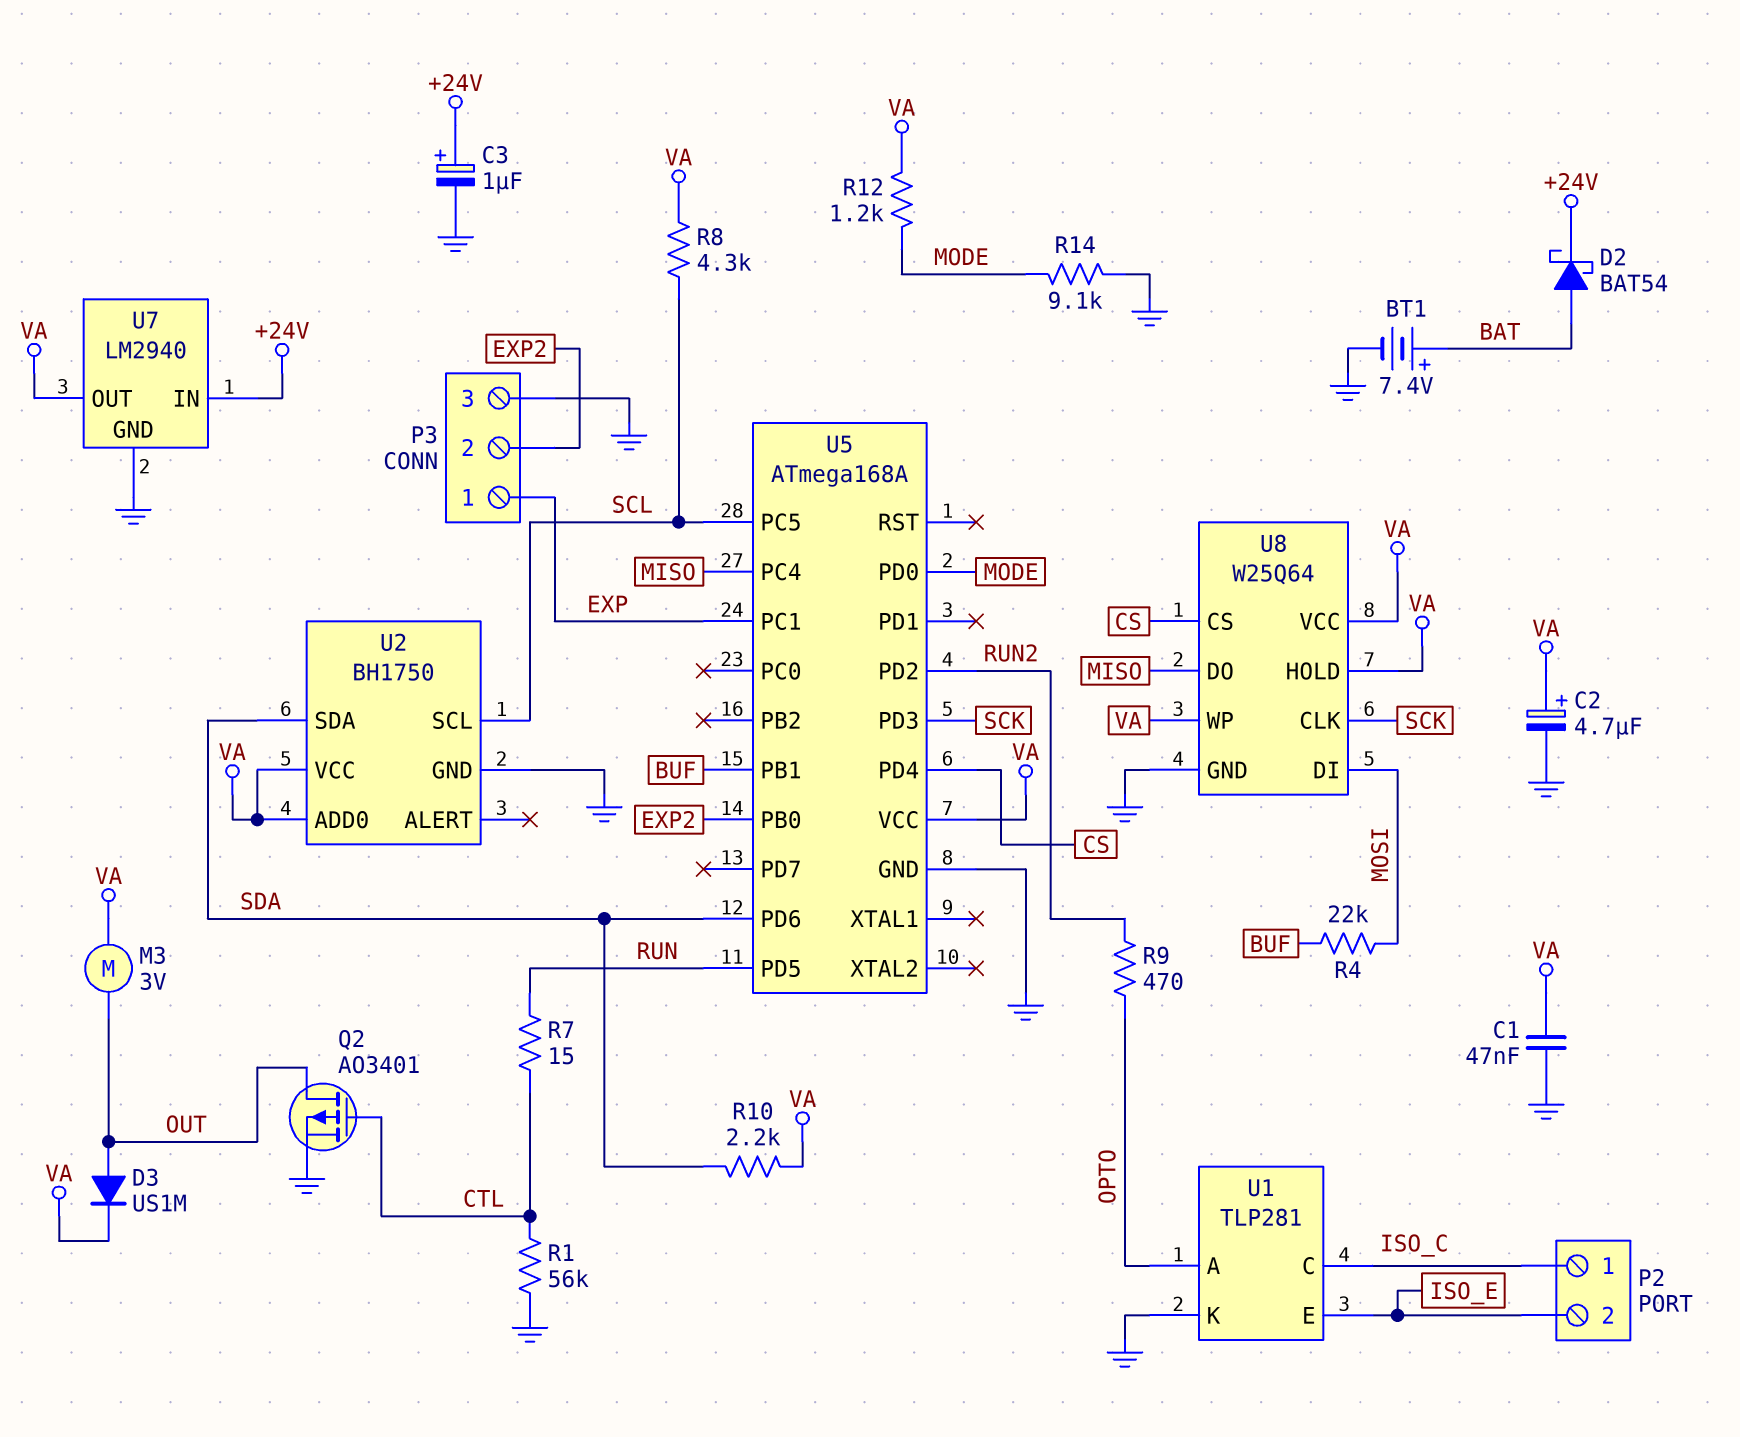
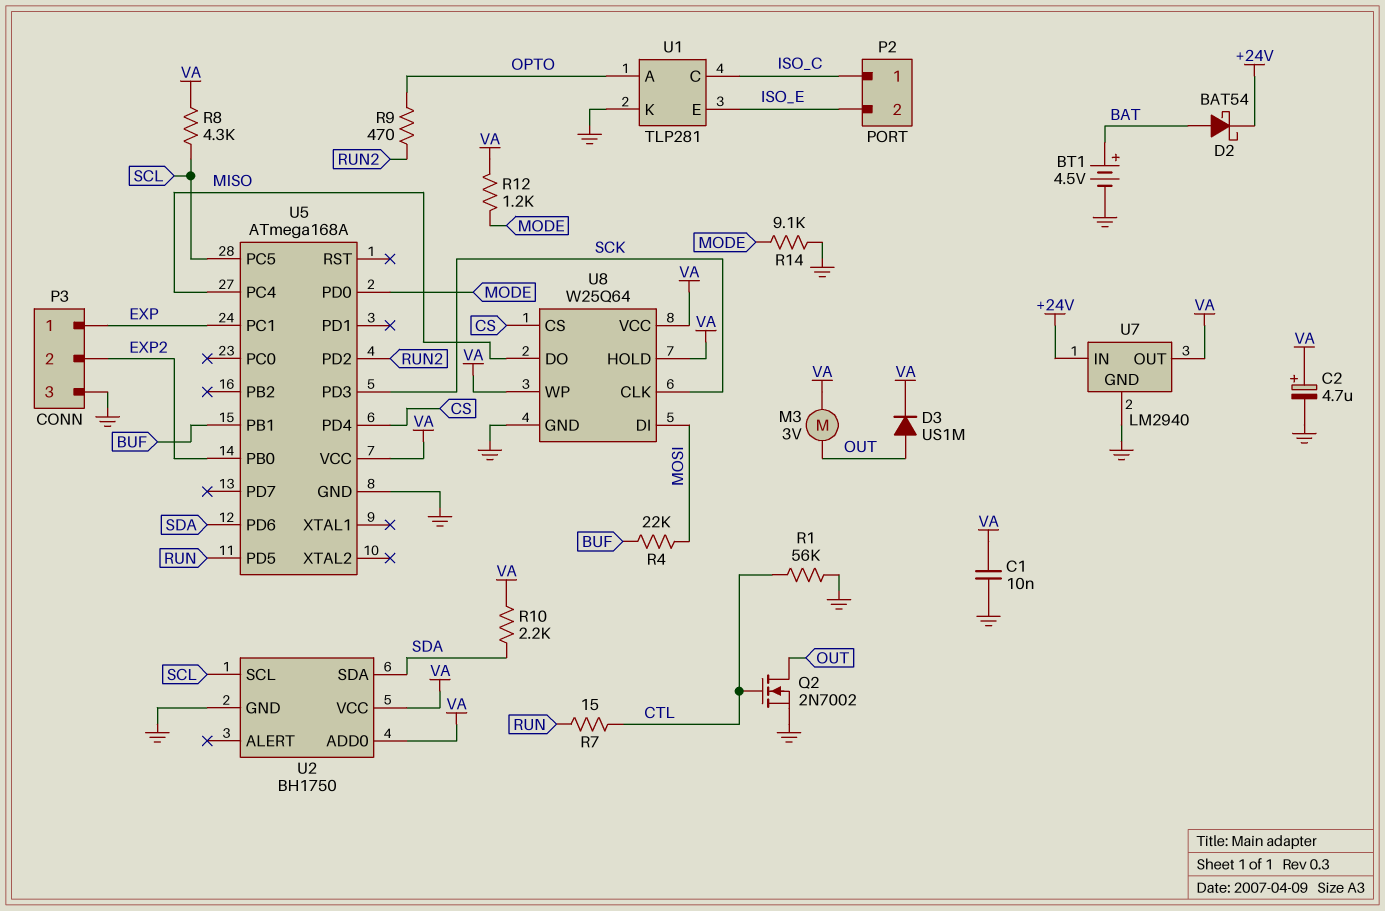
BT1: 7.4V (plus BAT, minus GND) -> 4.5V (plus BAT, minus GND)
C1: 47nF (GND, VA) -> 10nF (GND, VA)
C3: 1uF (plus +24V, minus GND) -> none
Q2: PMOS AO3401 (G CTL, D OUT, S GND) -> NMOS 2N7002 (G CTL, D OUT, S GND)

